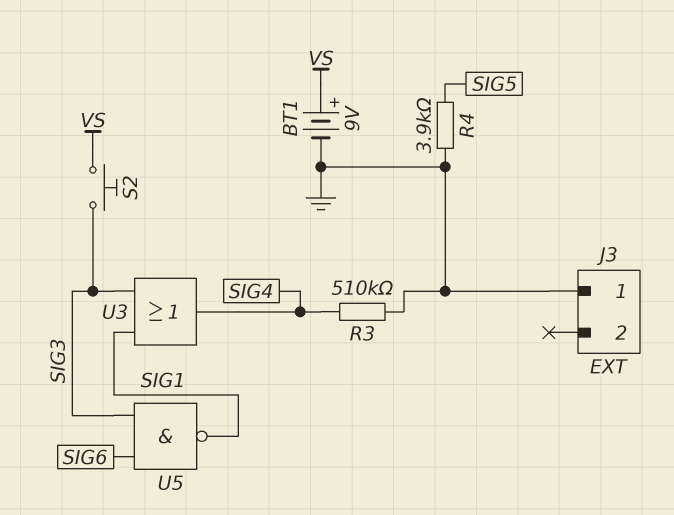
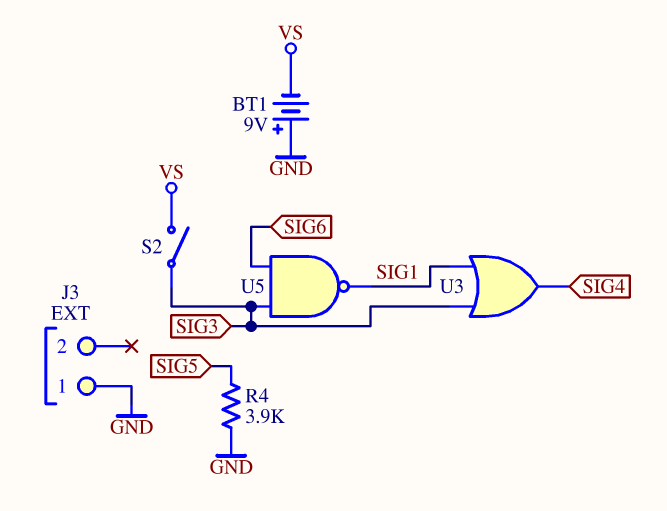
BT1: 9V (plus VS, minus GND) -> 9V (plus GND, minus VS)
R3: 510k (GND, SIG4) -> none
S2: button (SIG3, VS) -> switch (SIG3, VS)

